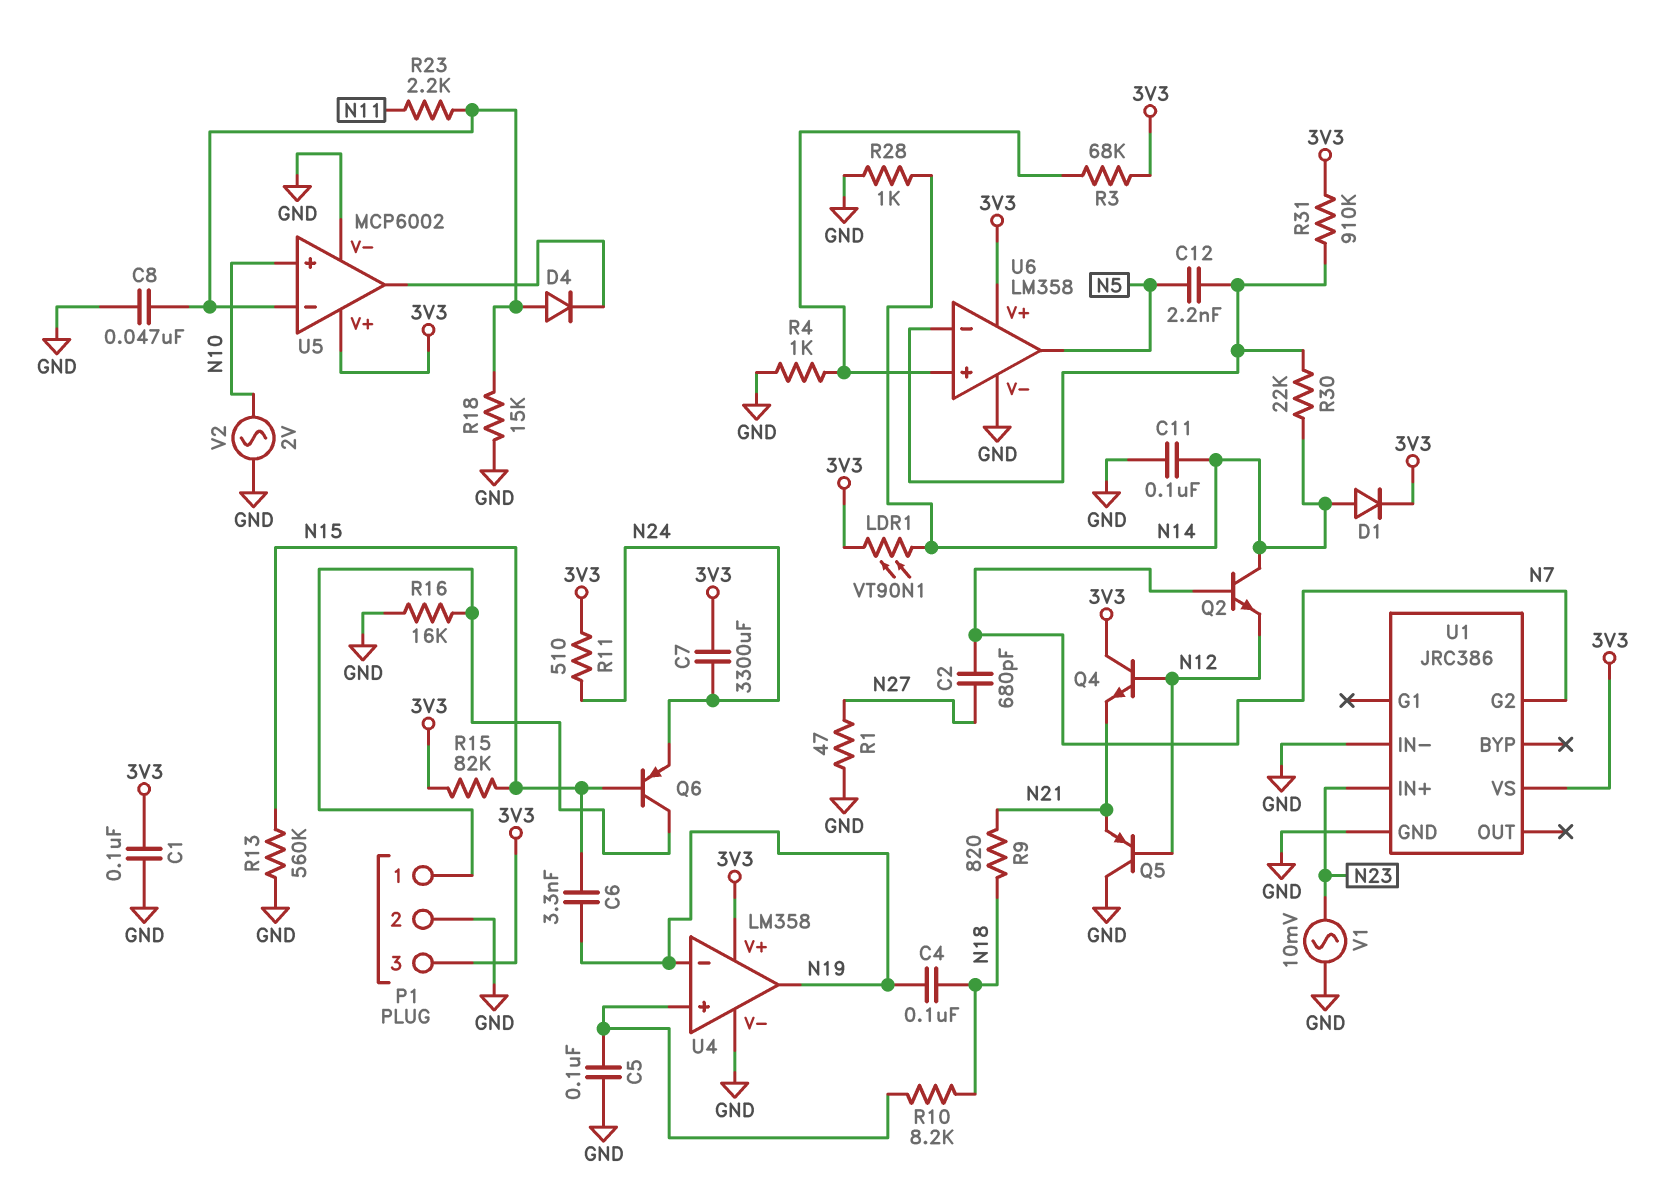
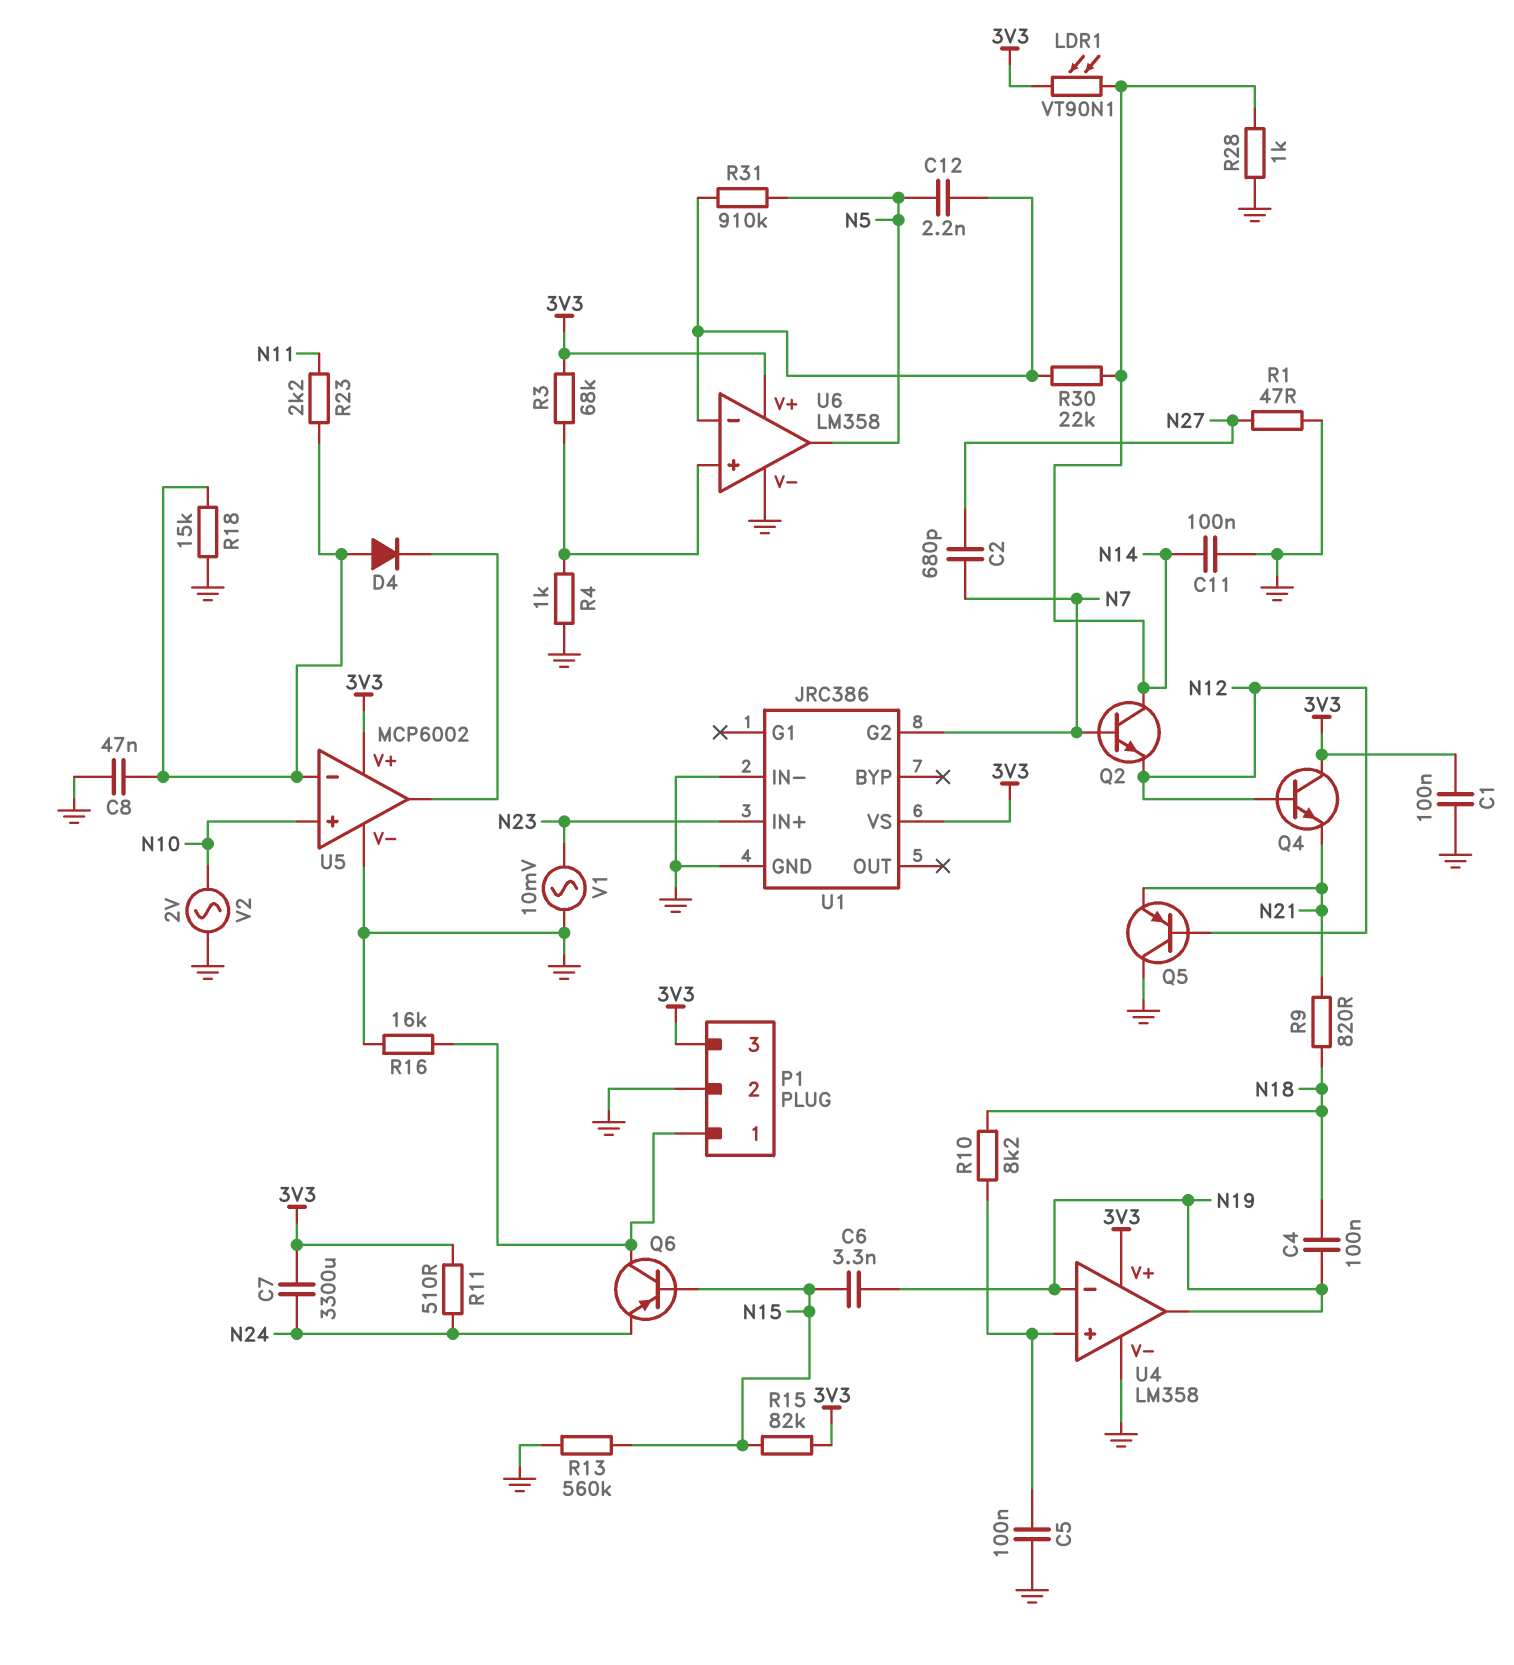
D1: diode (A N14, K 3V3) -> none
R31: 910k (3V3, U6/in-) -> 910k (N5, U6/in-)

